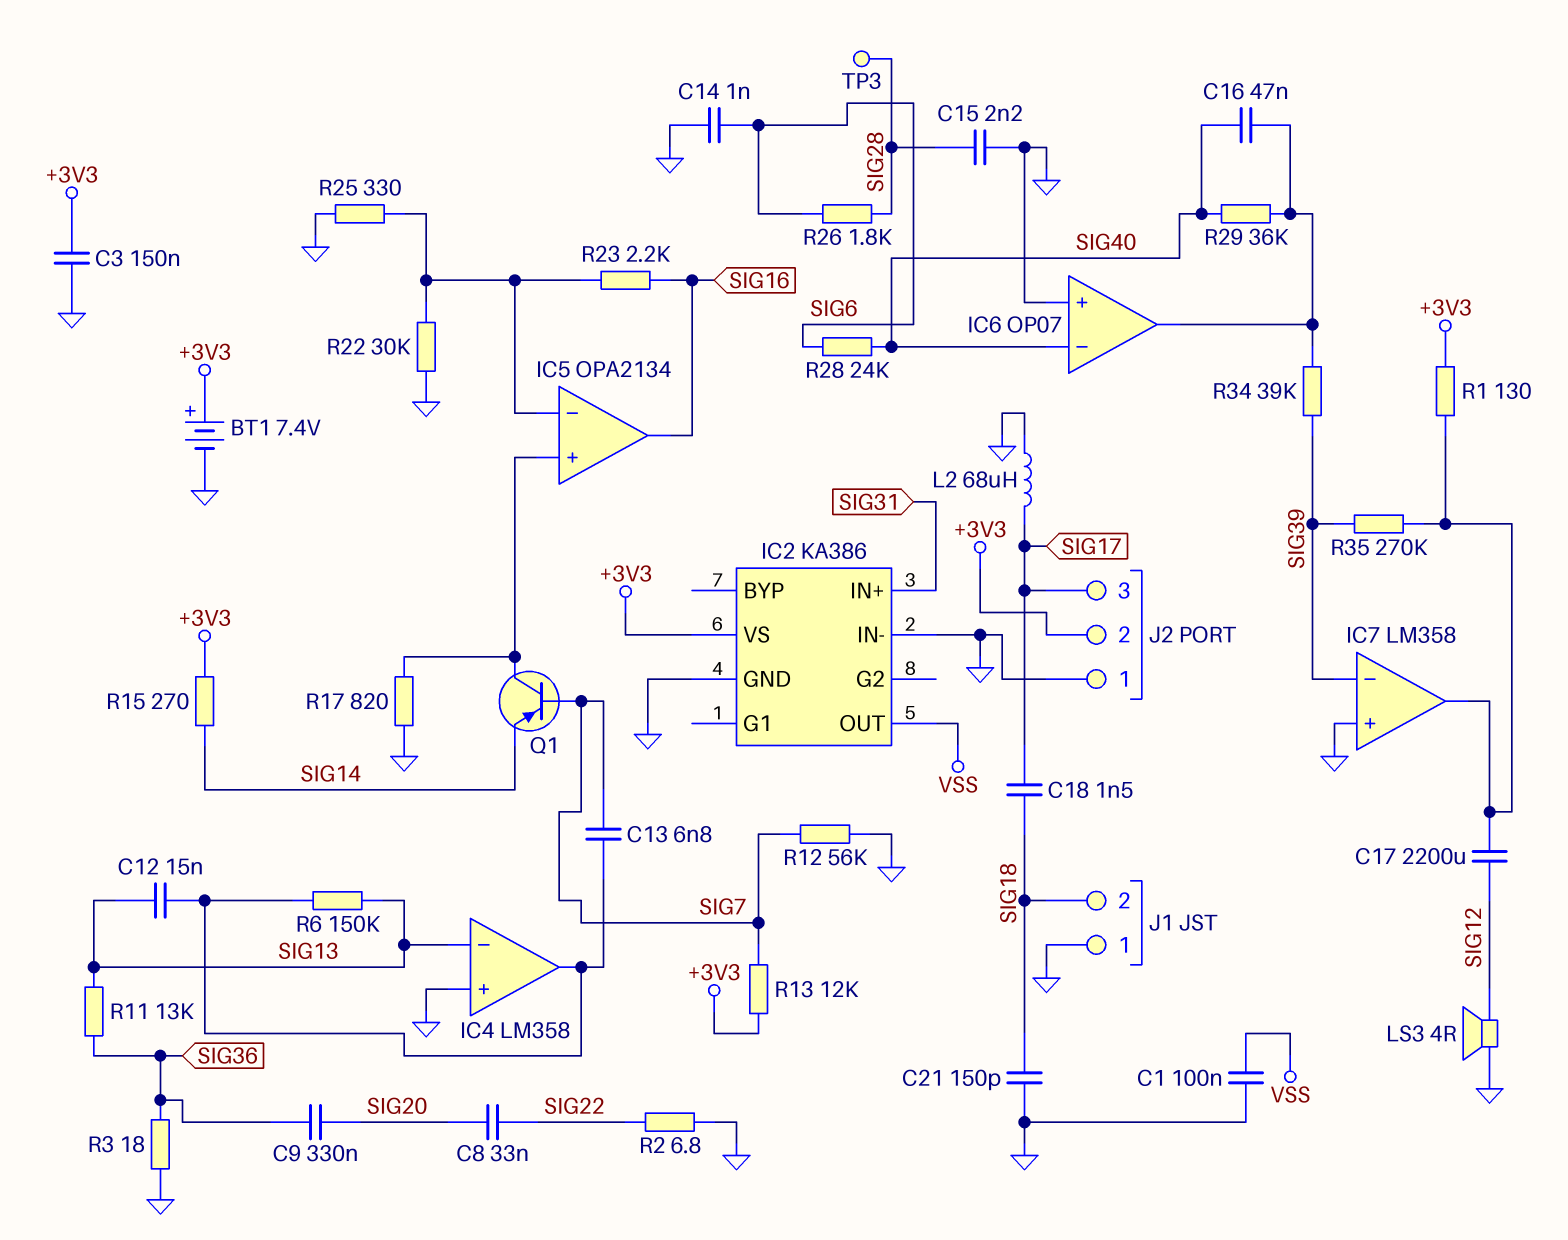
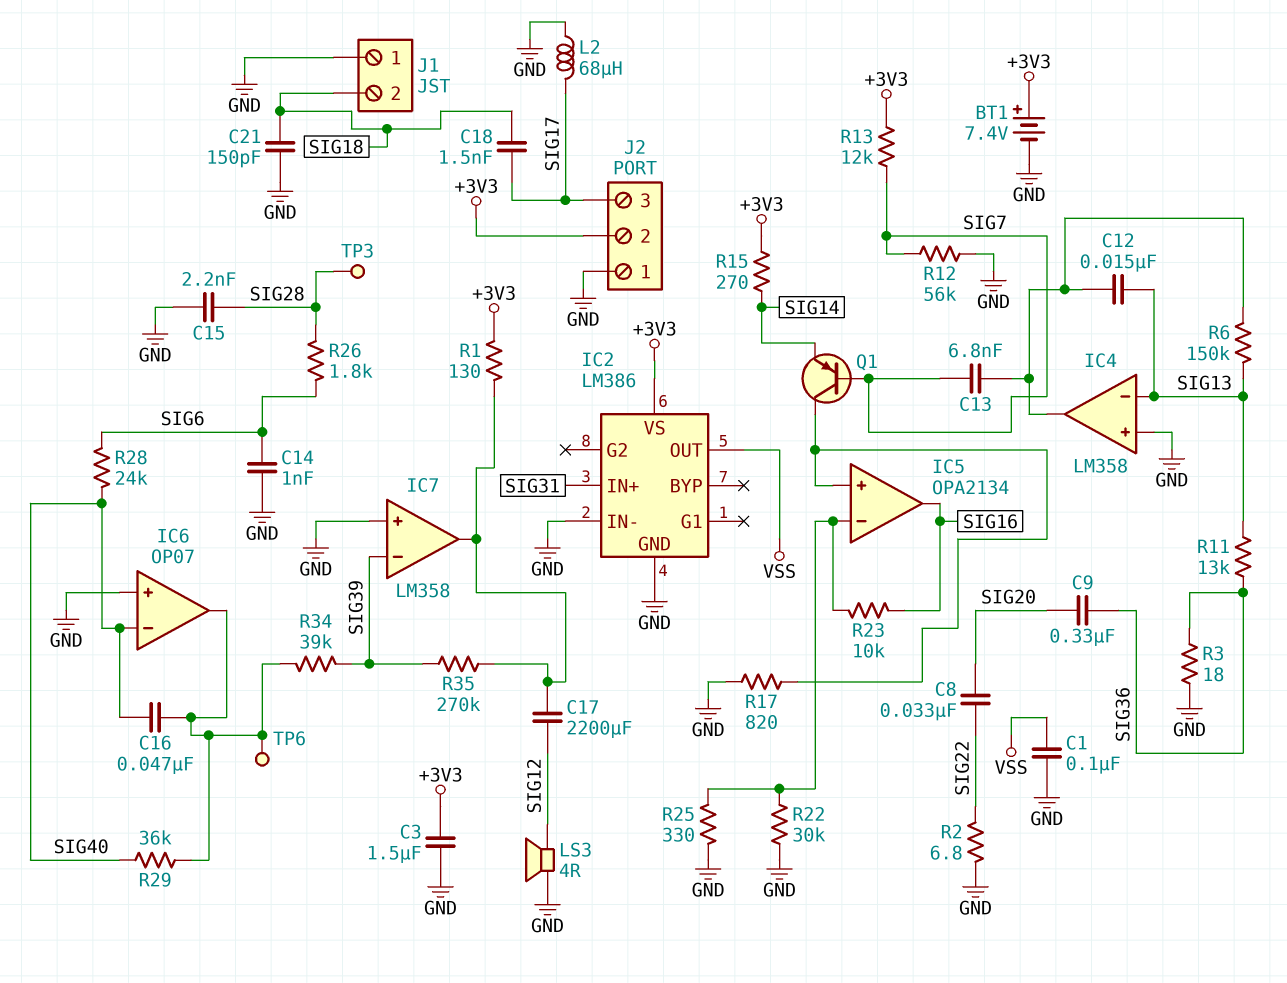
C3: 150nF (+3V3, GND) -> 1.5uF (+3V3, GND)
IC2: KA386 -> LM386
R23: 2.2k (IC5/in-, SIG16) -> 10k (IC5/in-, SIG16)
TP6: none -> test point (IC6/out)

